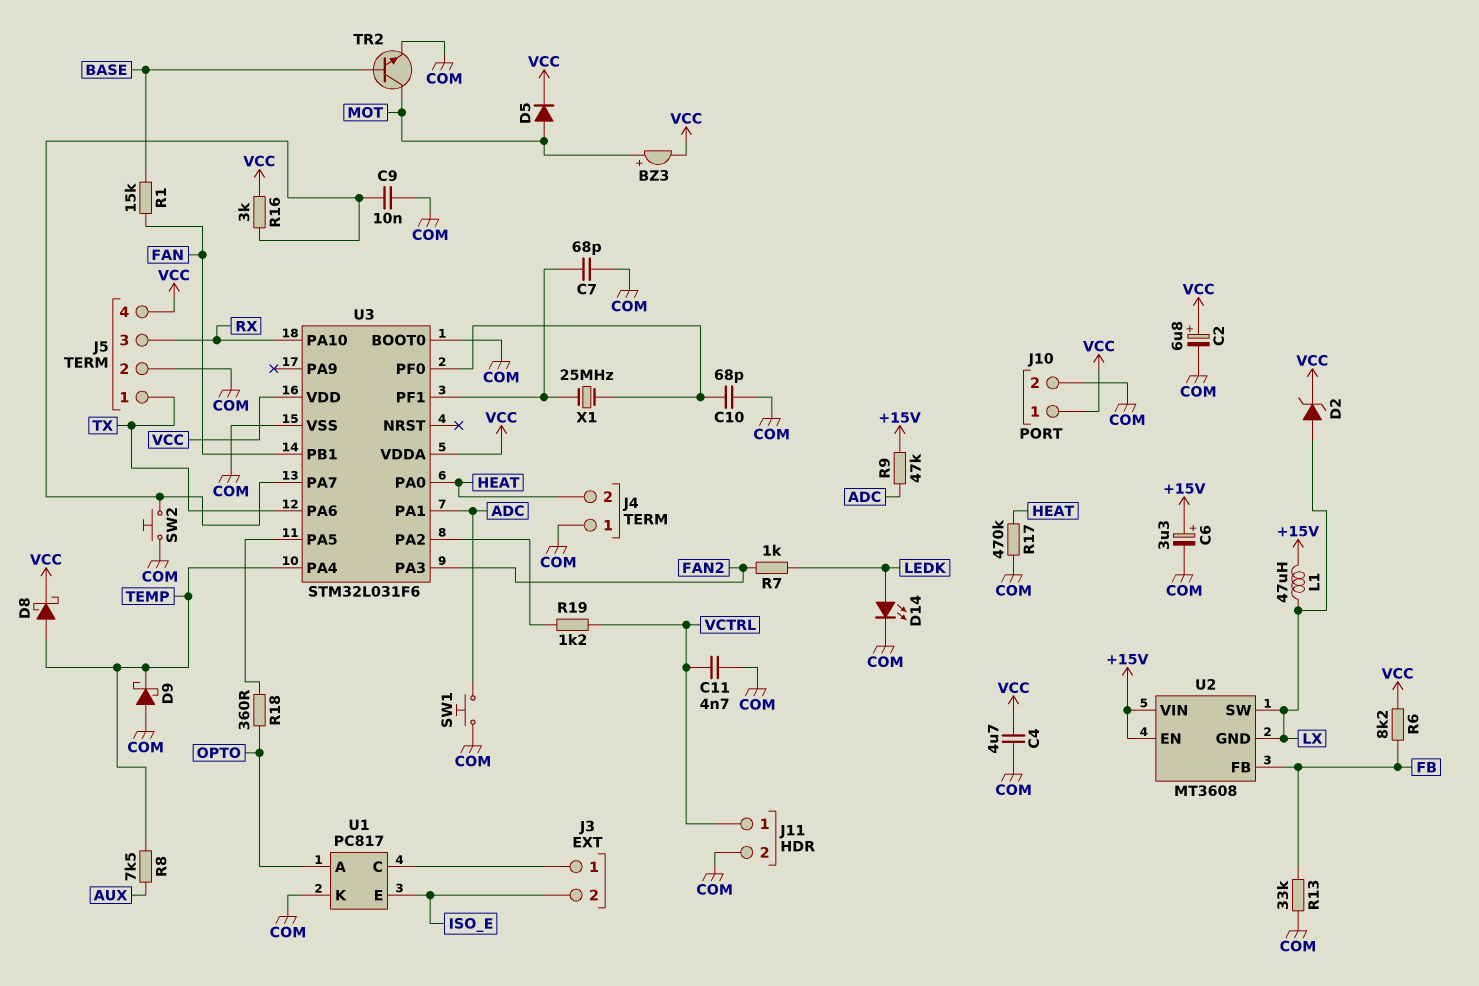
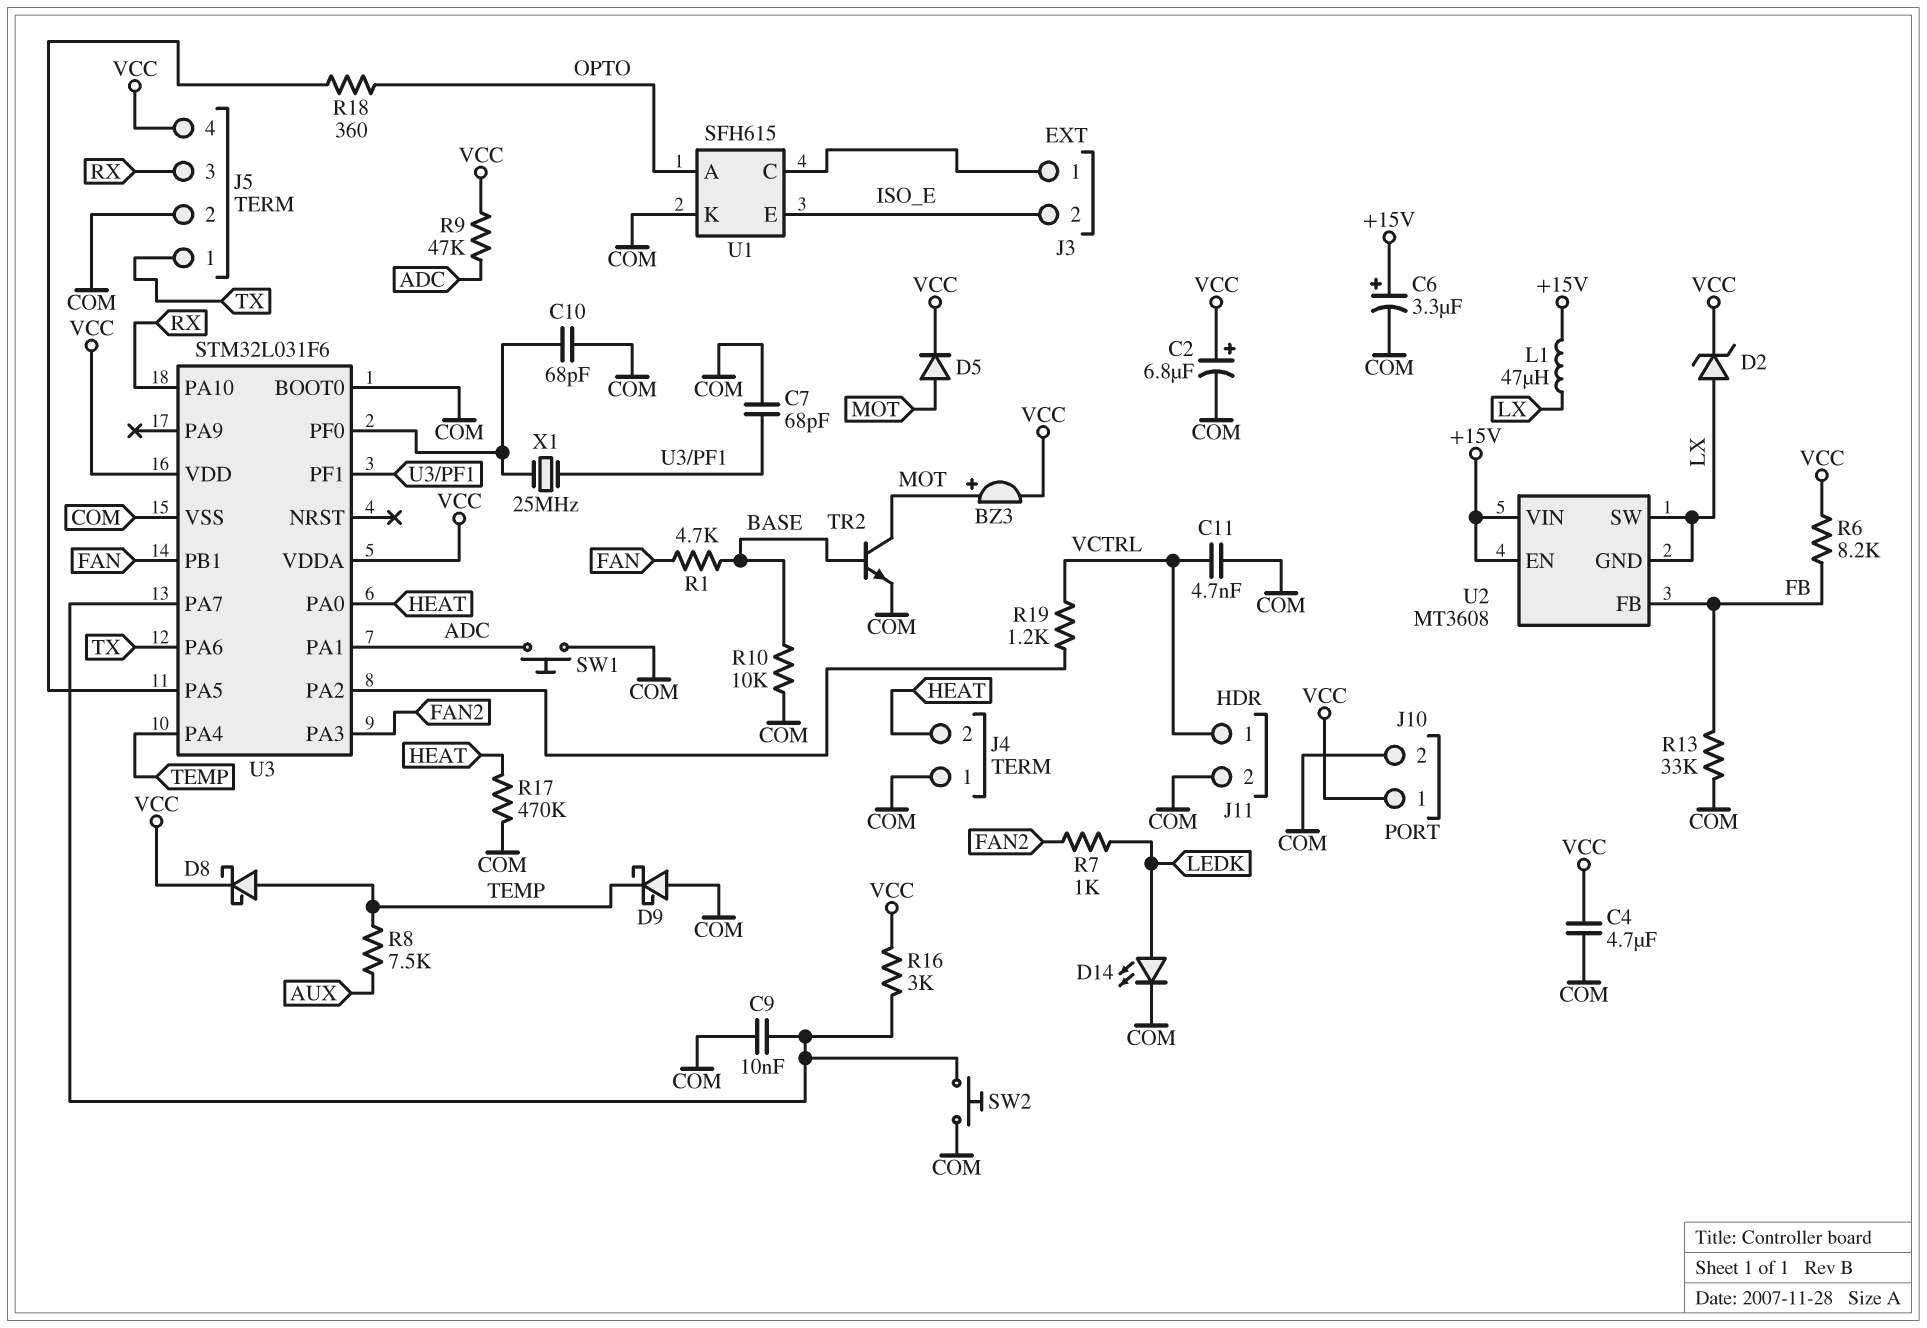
R1: 15k (BASE, FAN) -> 4.7k (BASE, FAN)
R9: 47k (+15V, ADC) -> 47k (ADC, VCC)
R10: none -> 10k (BASE, COM)
U1: PC817 -> SFH615

